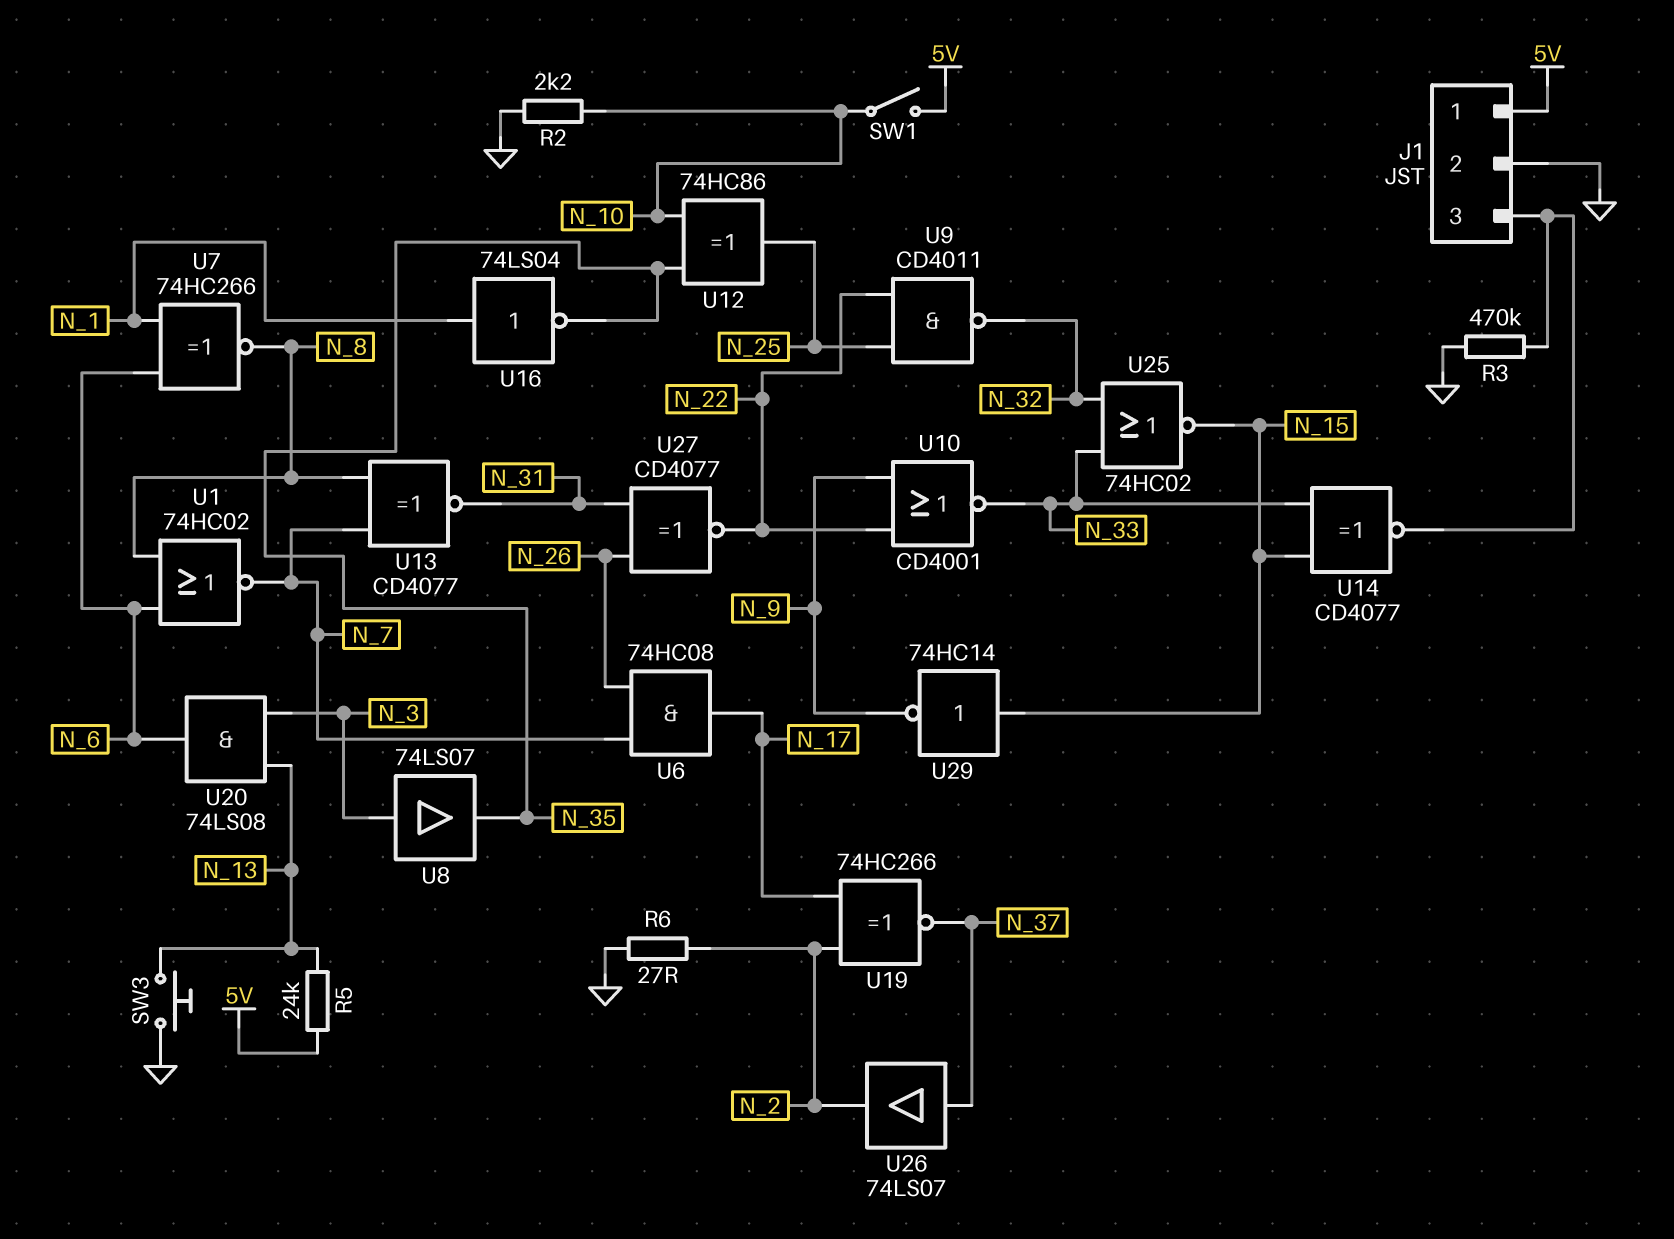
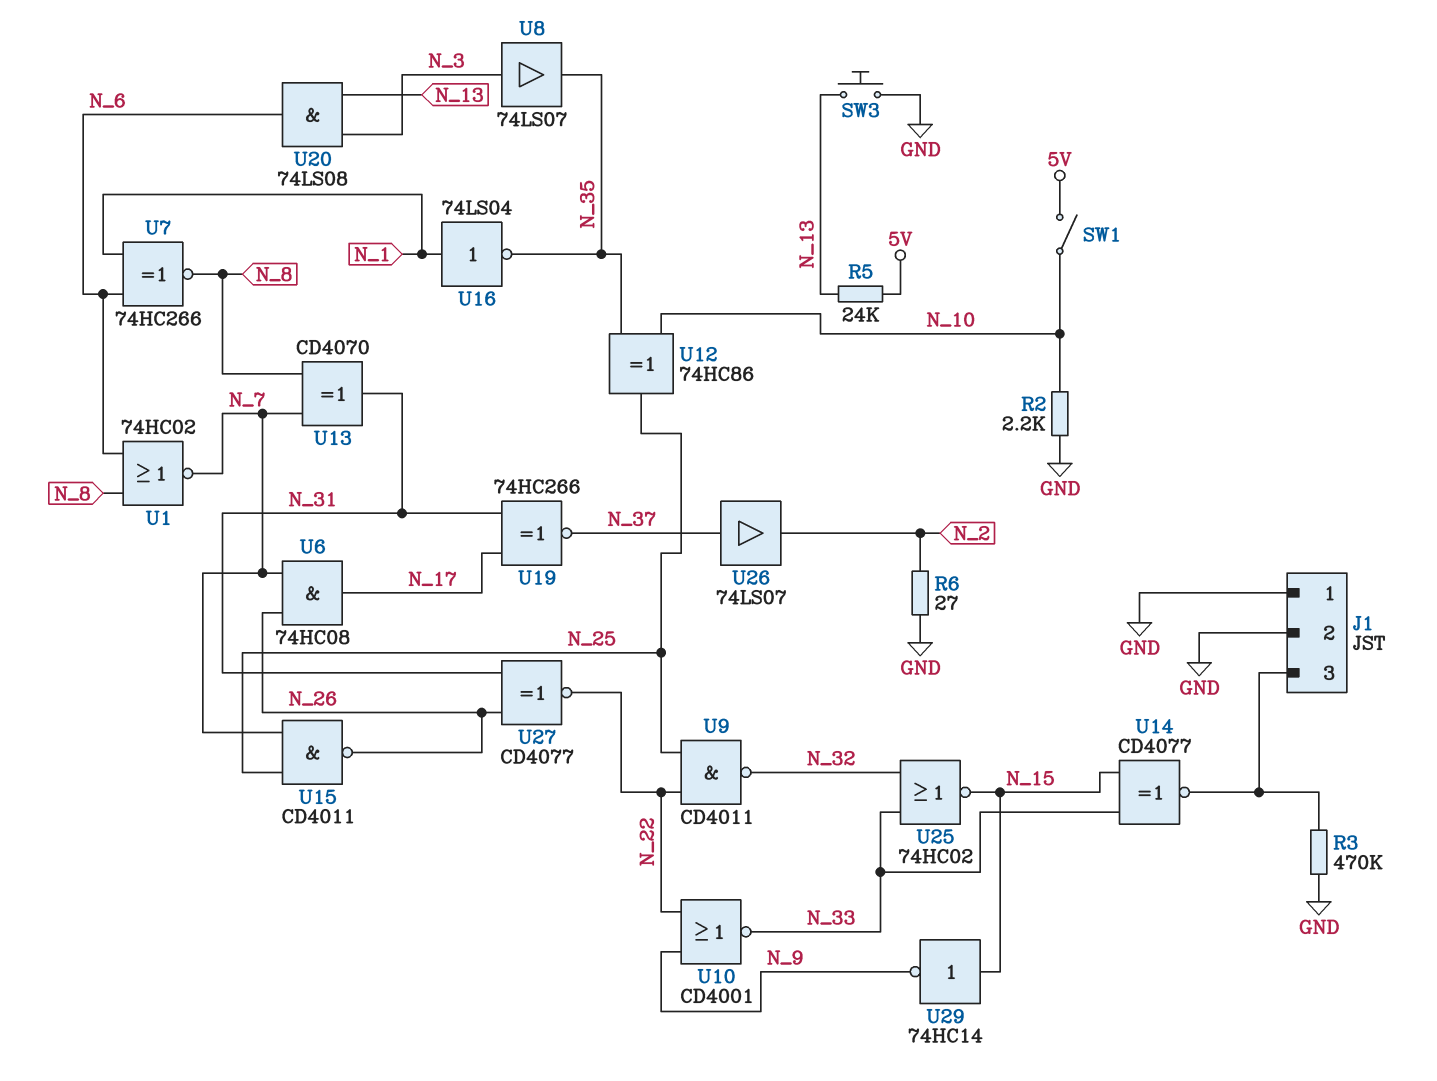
J1 pin 1: 5V -> GND
U13: XNOR CD4077 (in N_7, in N_8, out N_31) -> XOR CD4070 (in N_7, in N_8, out N_31)
U15: none -> NAND CD4011 (in N_7, in N_25, out N_26)
U19: XNOR 74HC266 (in N_2, in N_17, out N_37) -> XNOR 74HC266 (in N_17, in N_31, out N_37)

